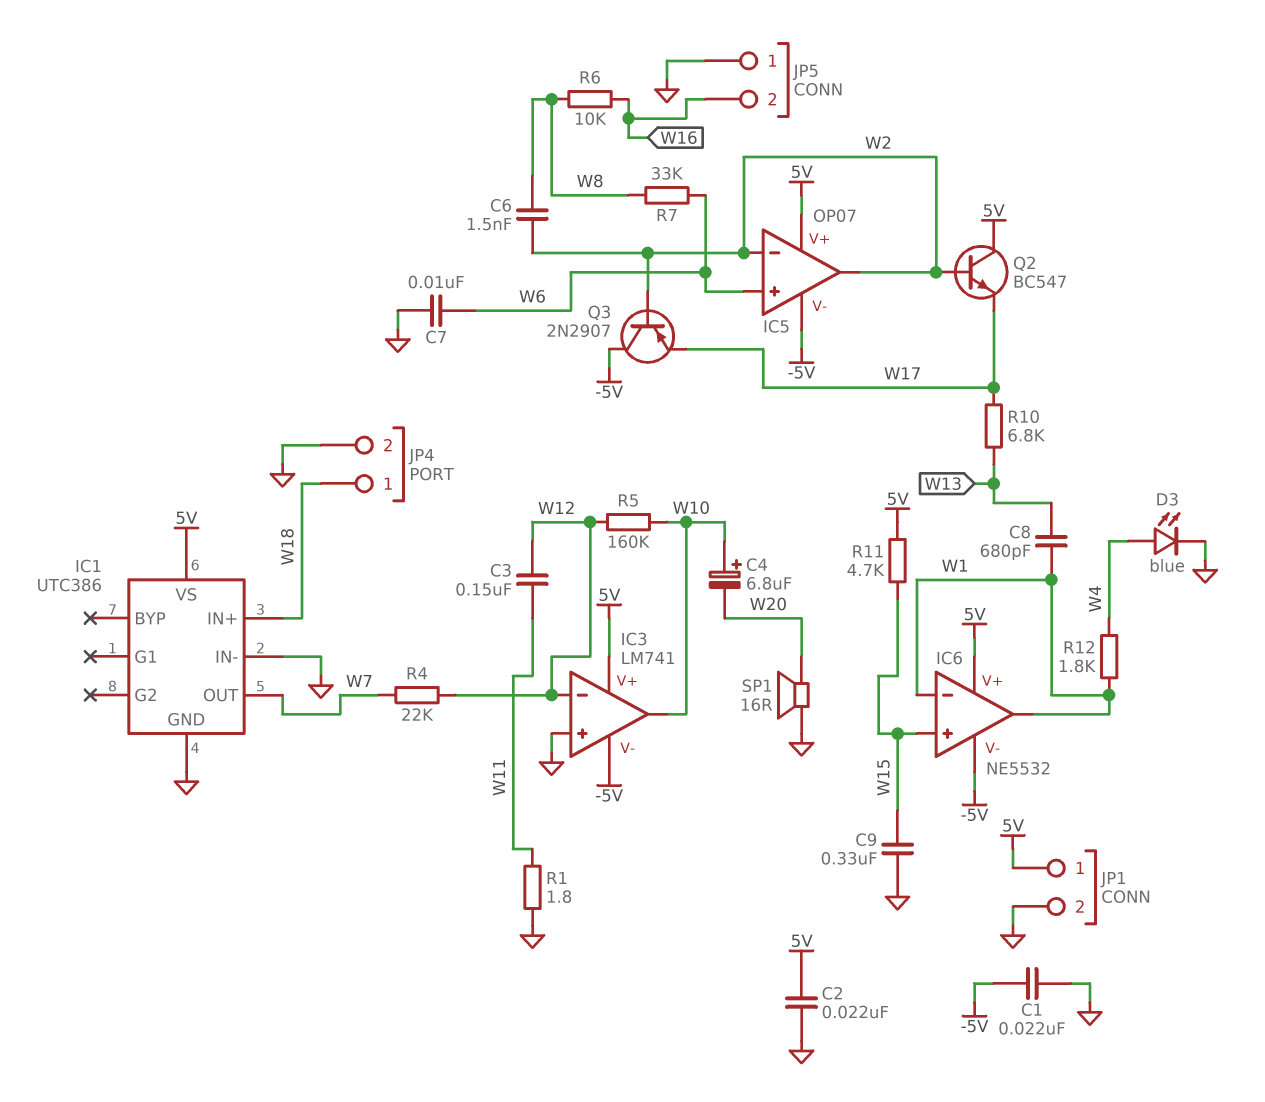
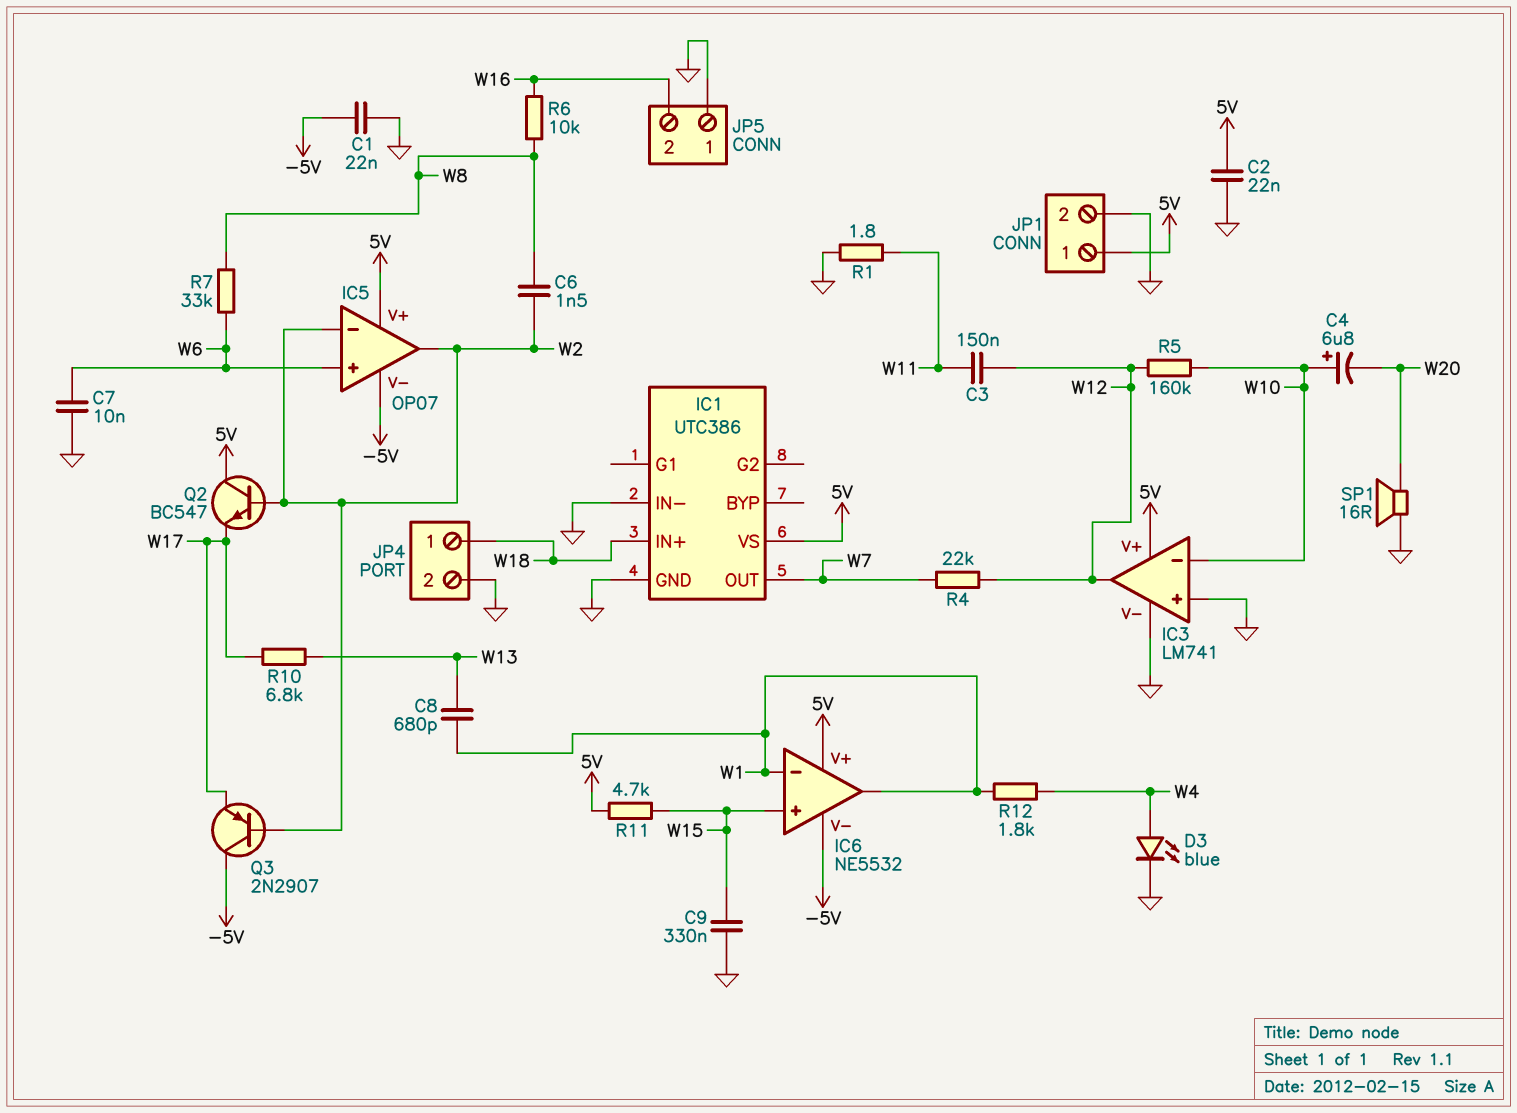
IC3 pin V-: -5V -> GND
IC3 pin in-: W12 -> W10
IC3 pin out: W10 -> W12

